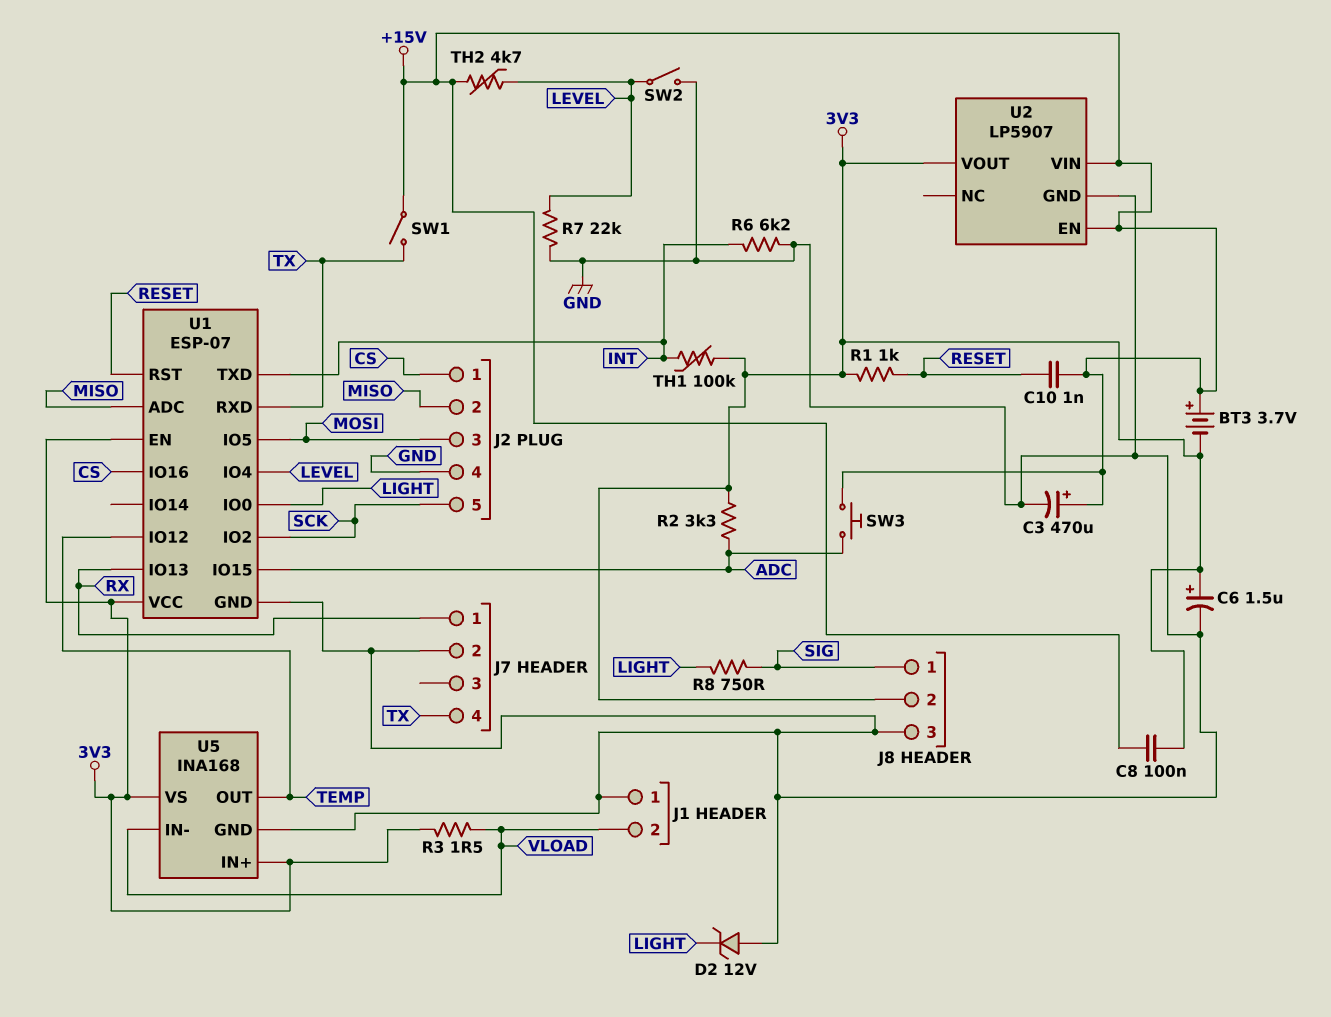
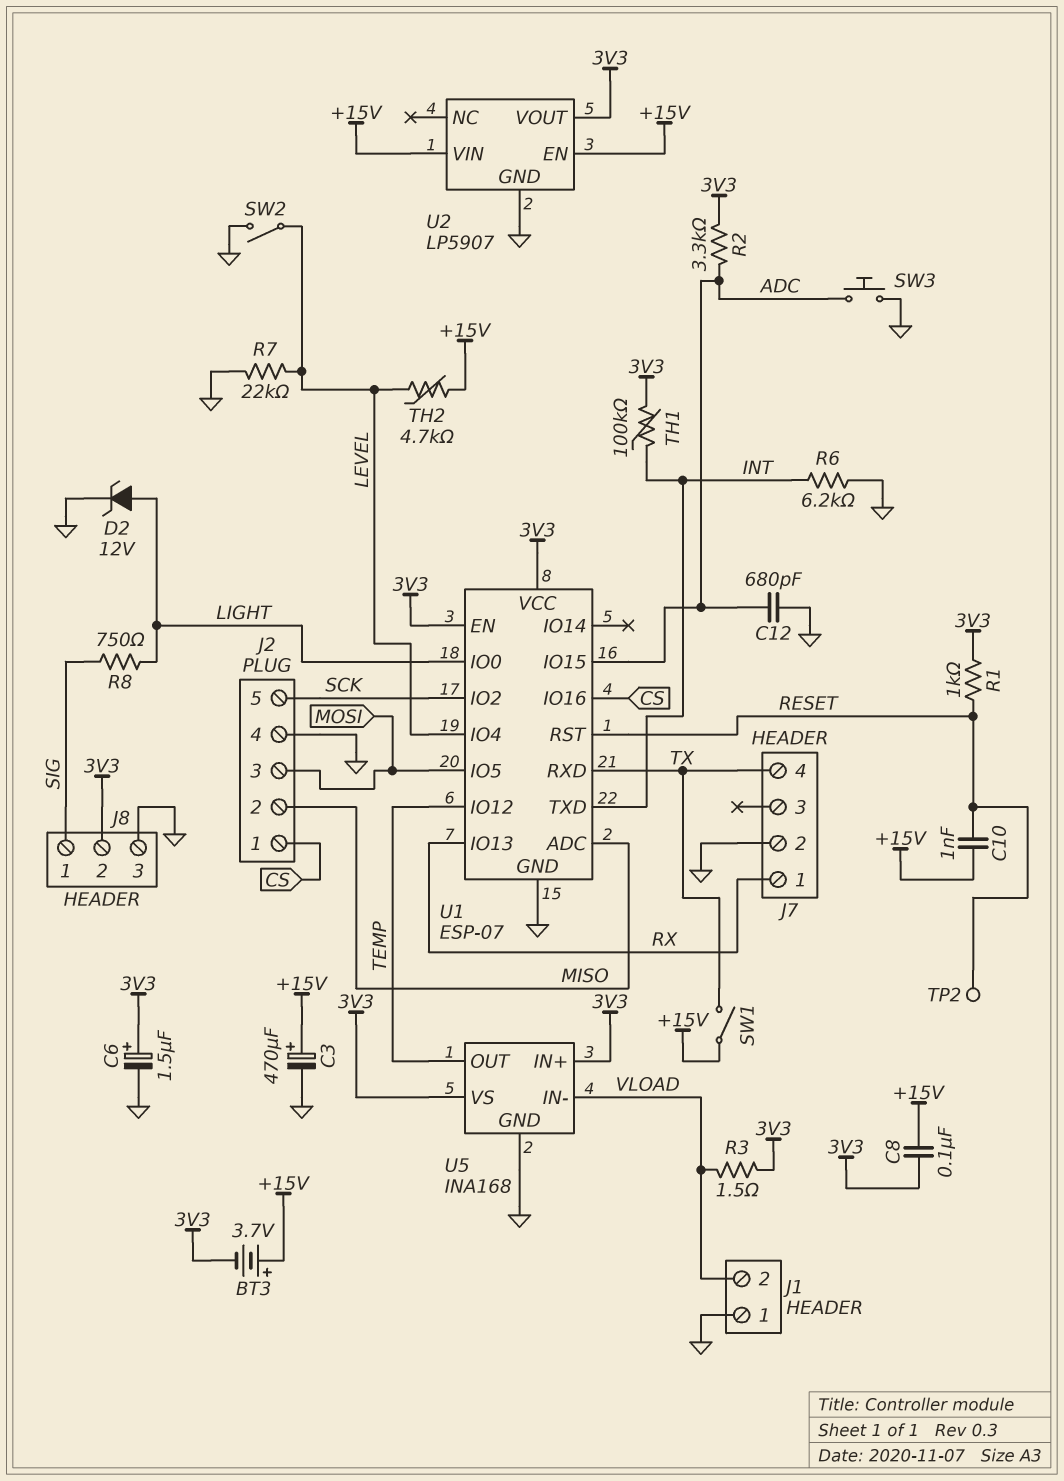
C12: none -> 680pF (ADC, GND)
D2: zener 12V (A GND, K LIGHT) -> zener 12V (A LIGHT, K GND)
SW3: button (+15V, ADC) -> button (ADC, GND)
TP2: none -> test point (RESET)

